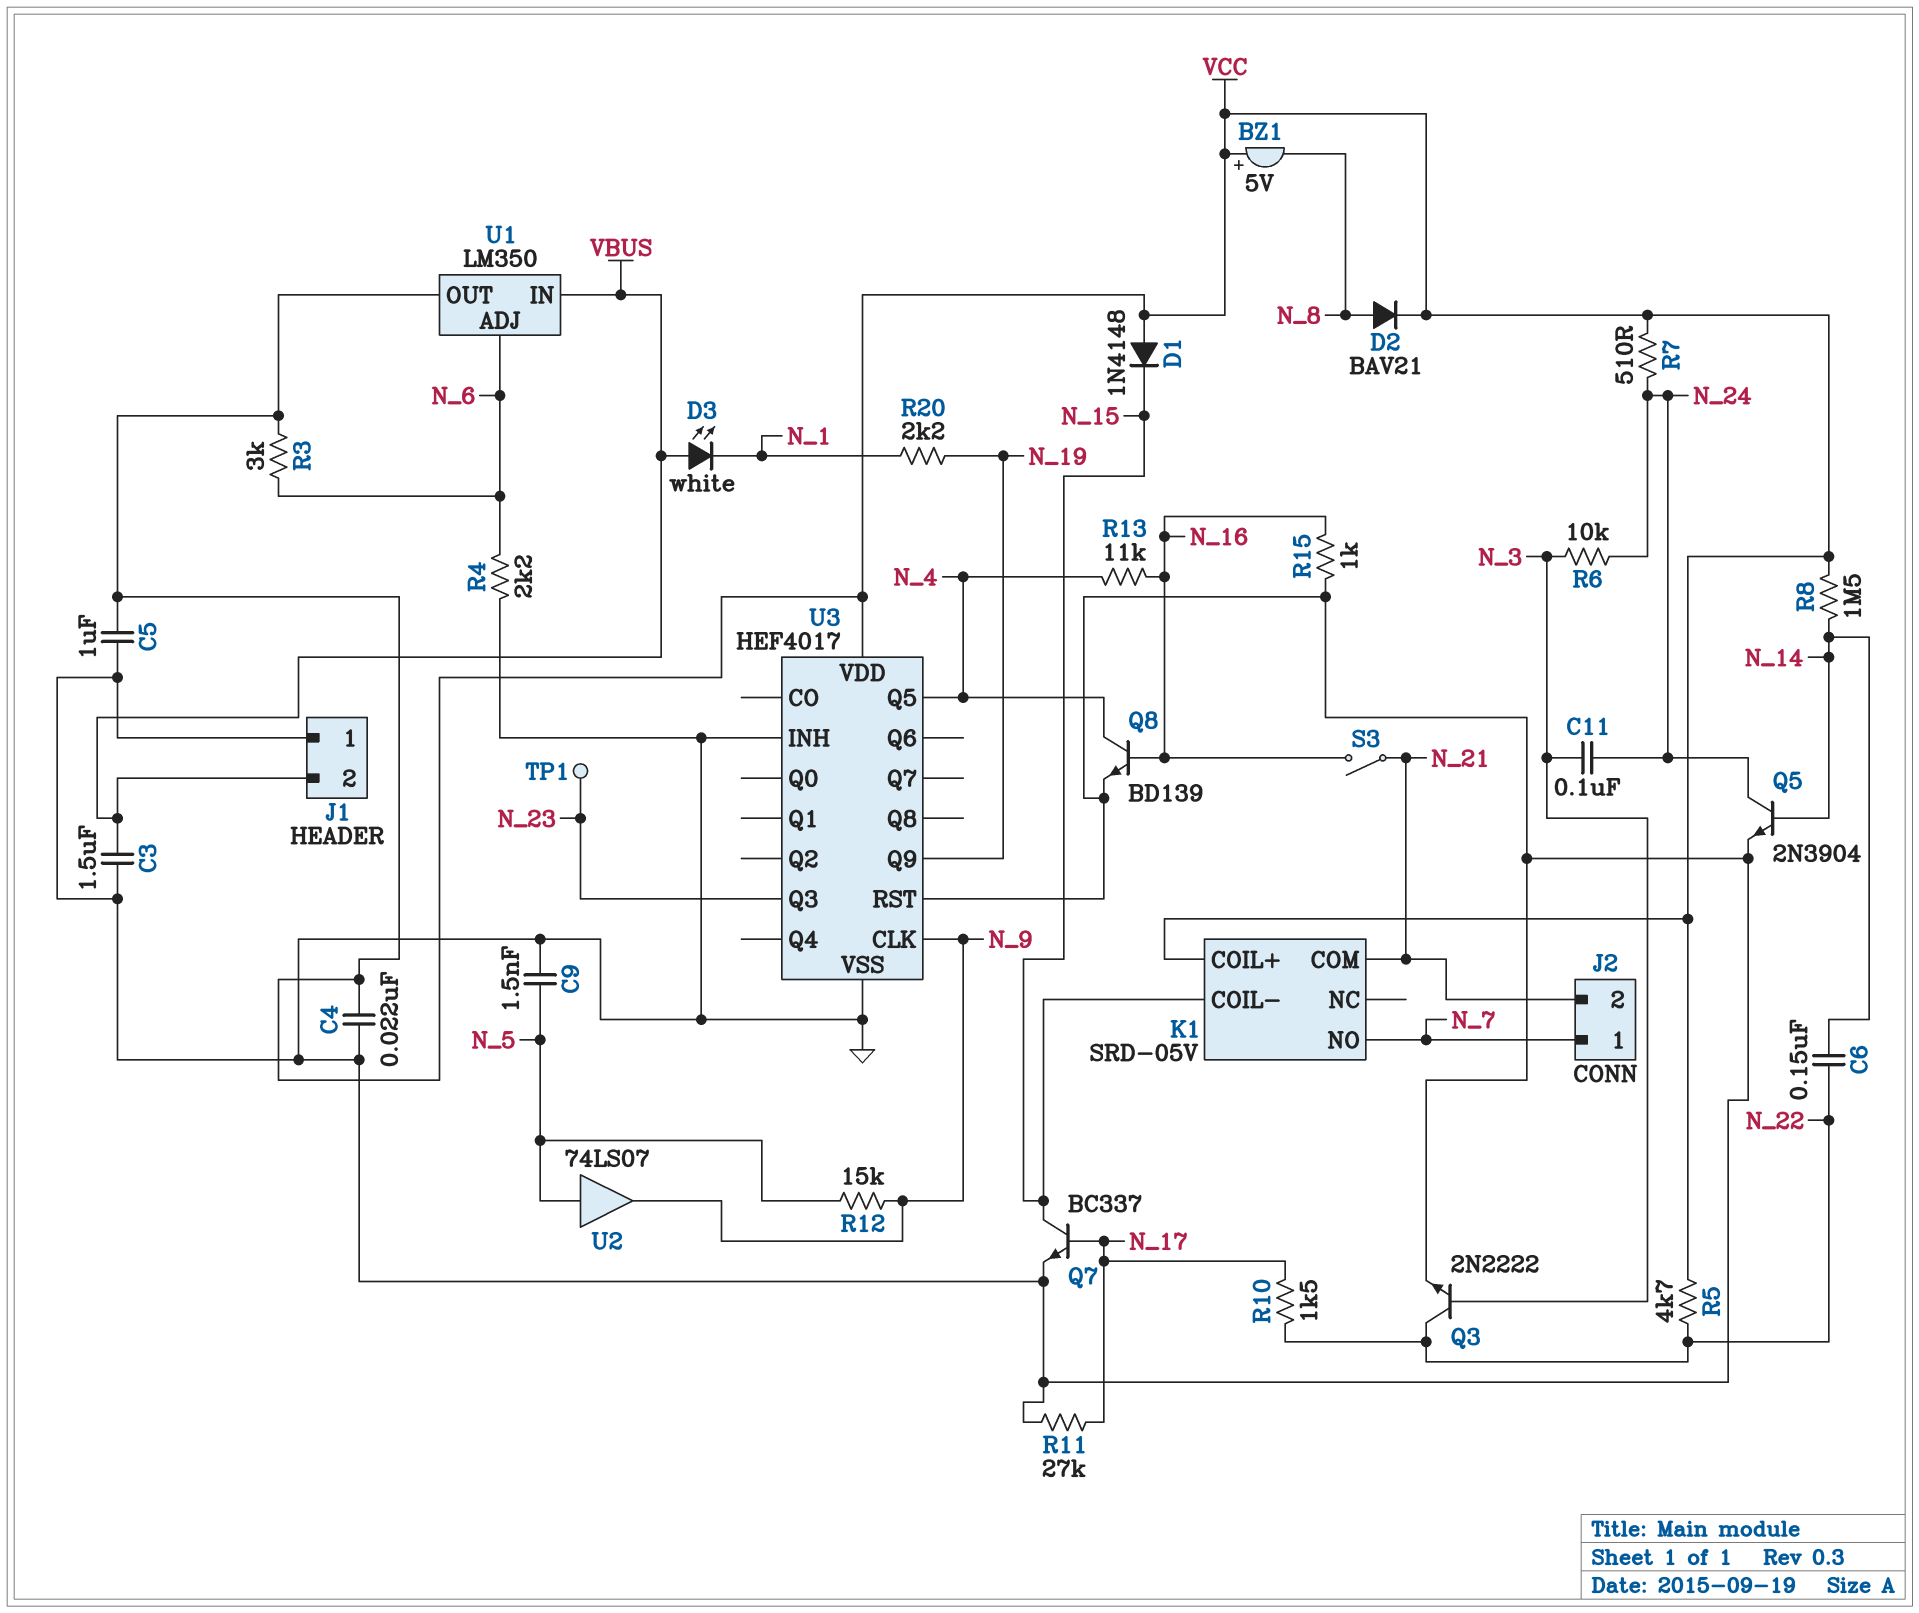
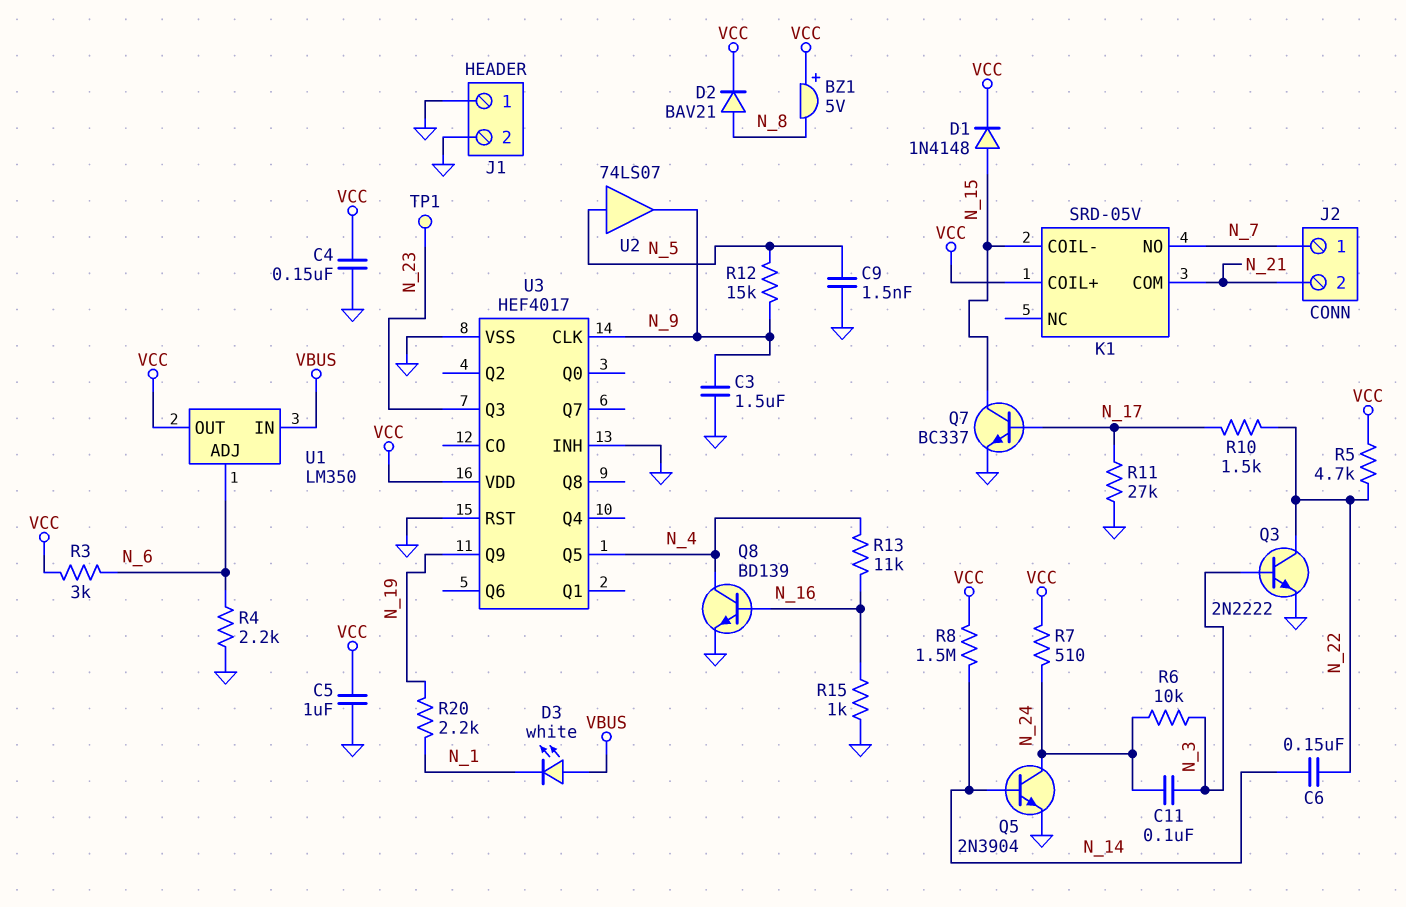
C3: 1.5uF (GND, VBUS) -> 1.5uF (GND, N_9)
C4: 22nF (GND, VCC) -> 150nF (GND, VCC)
D1: diode 1N4148 (A VCC, K N_15) -> diode 1N4148 (A N_15, K VCC)
J1 pin 2: VBUS -> GND
S3: switch (N_16, N_21) -> none

